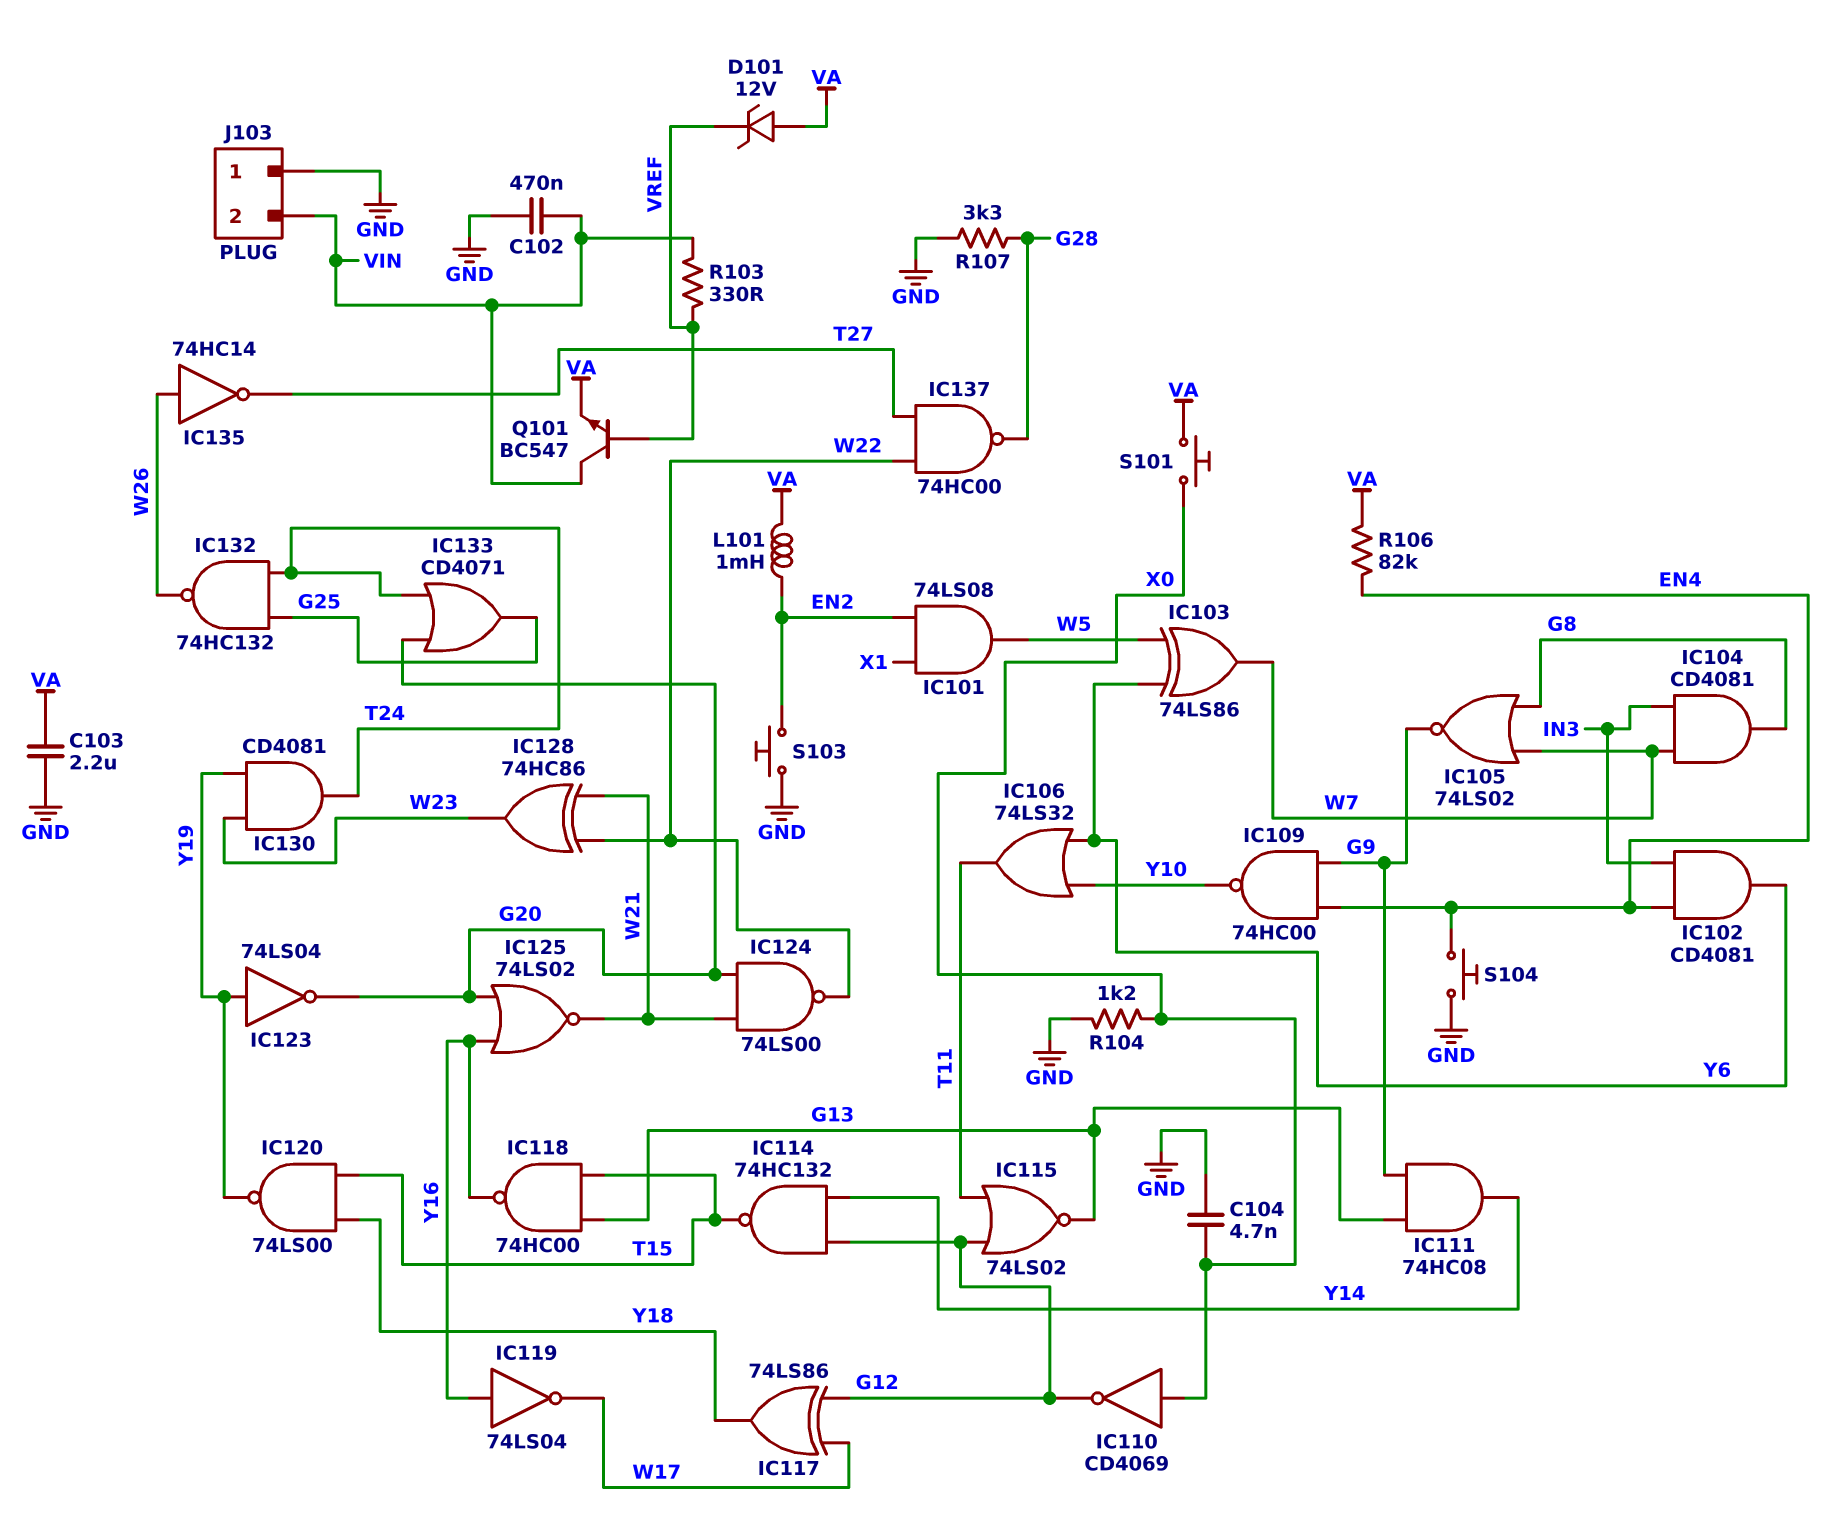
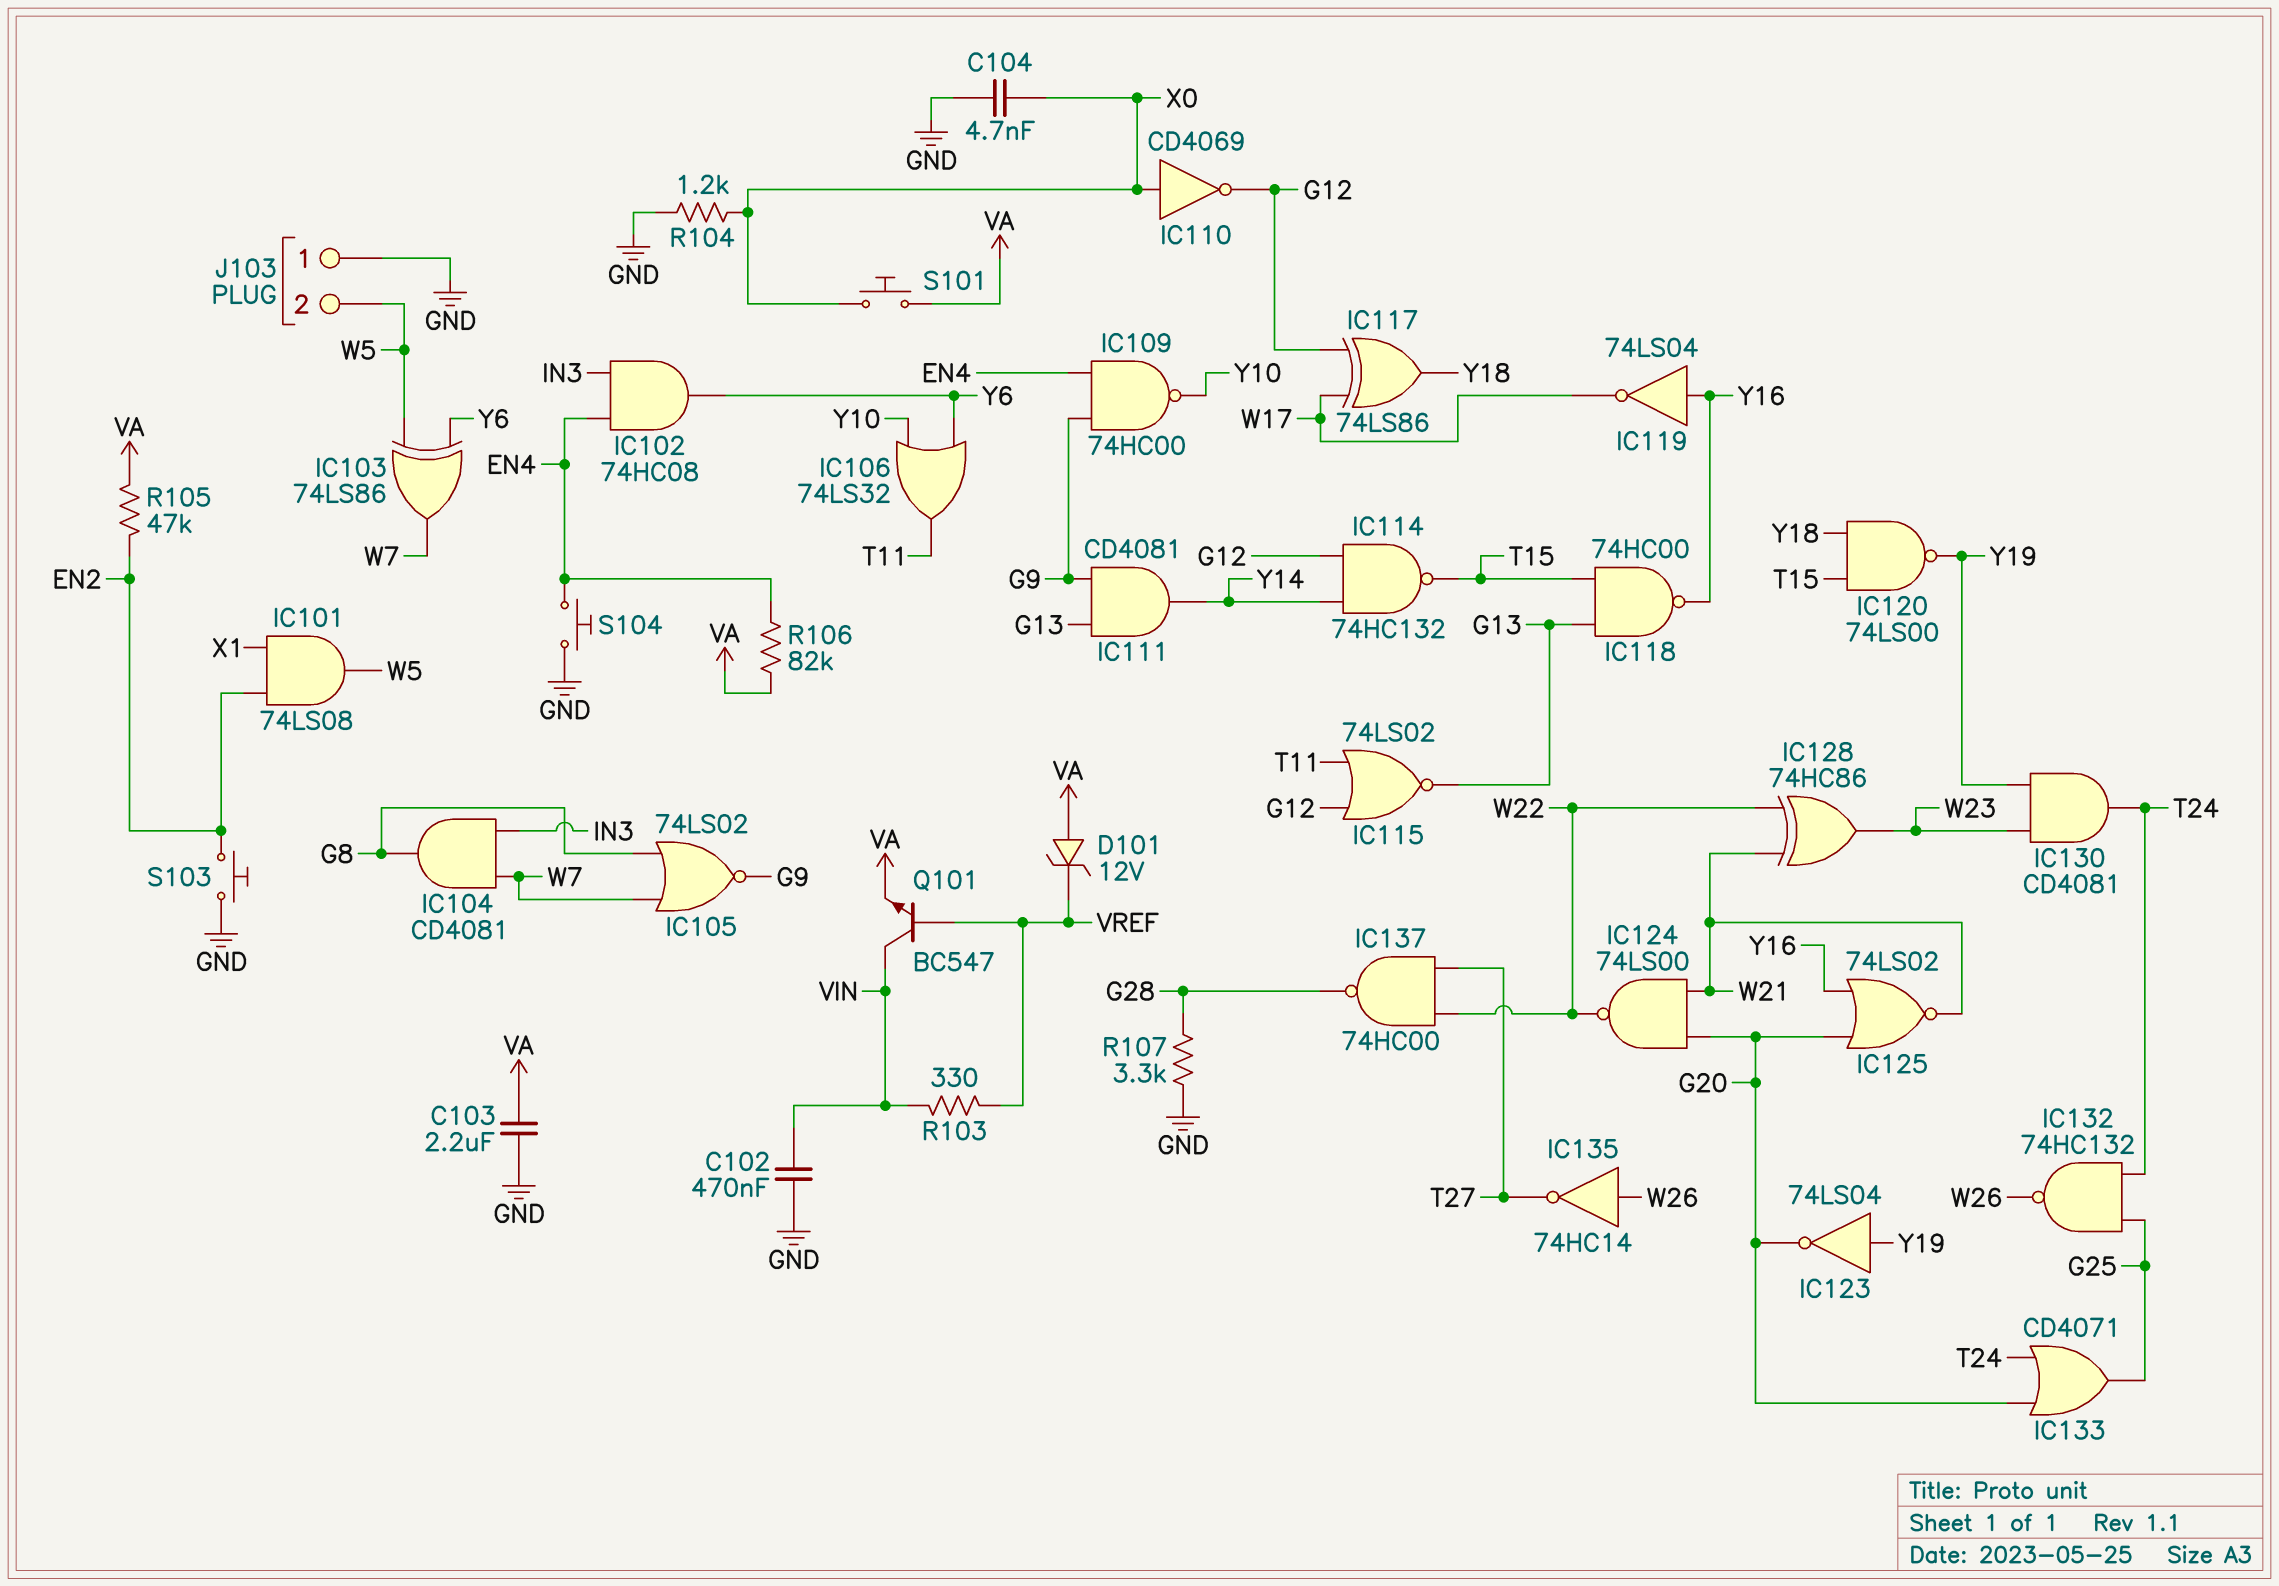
IC102: AND CD4081 (in EN4, in IN3, out Y6) -> AND 74HC08 (in EN4, in IN3, out Y6)
IC111: AND 74HC08 (in G9, in G13, out Y14) -> AND CD4081 (in G9, in G13, out Y14)
J103 pin 2: VIN -> W5
L101: 1mH (EN2, VA) -> none
R105: none -> 47k (EN2, VA)

